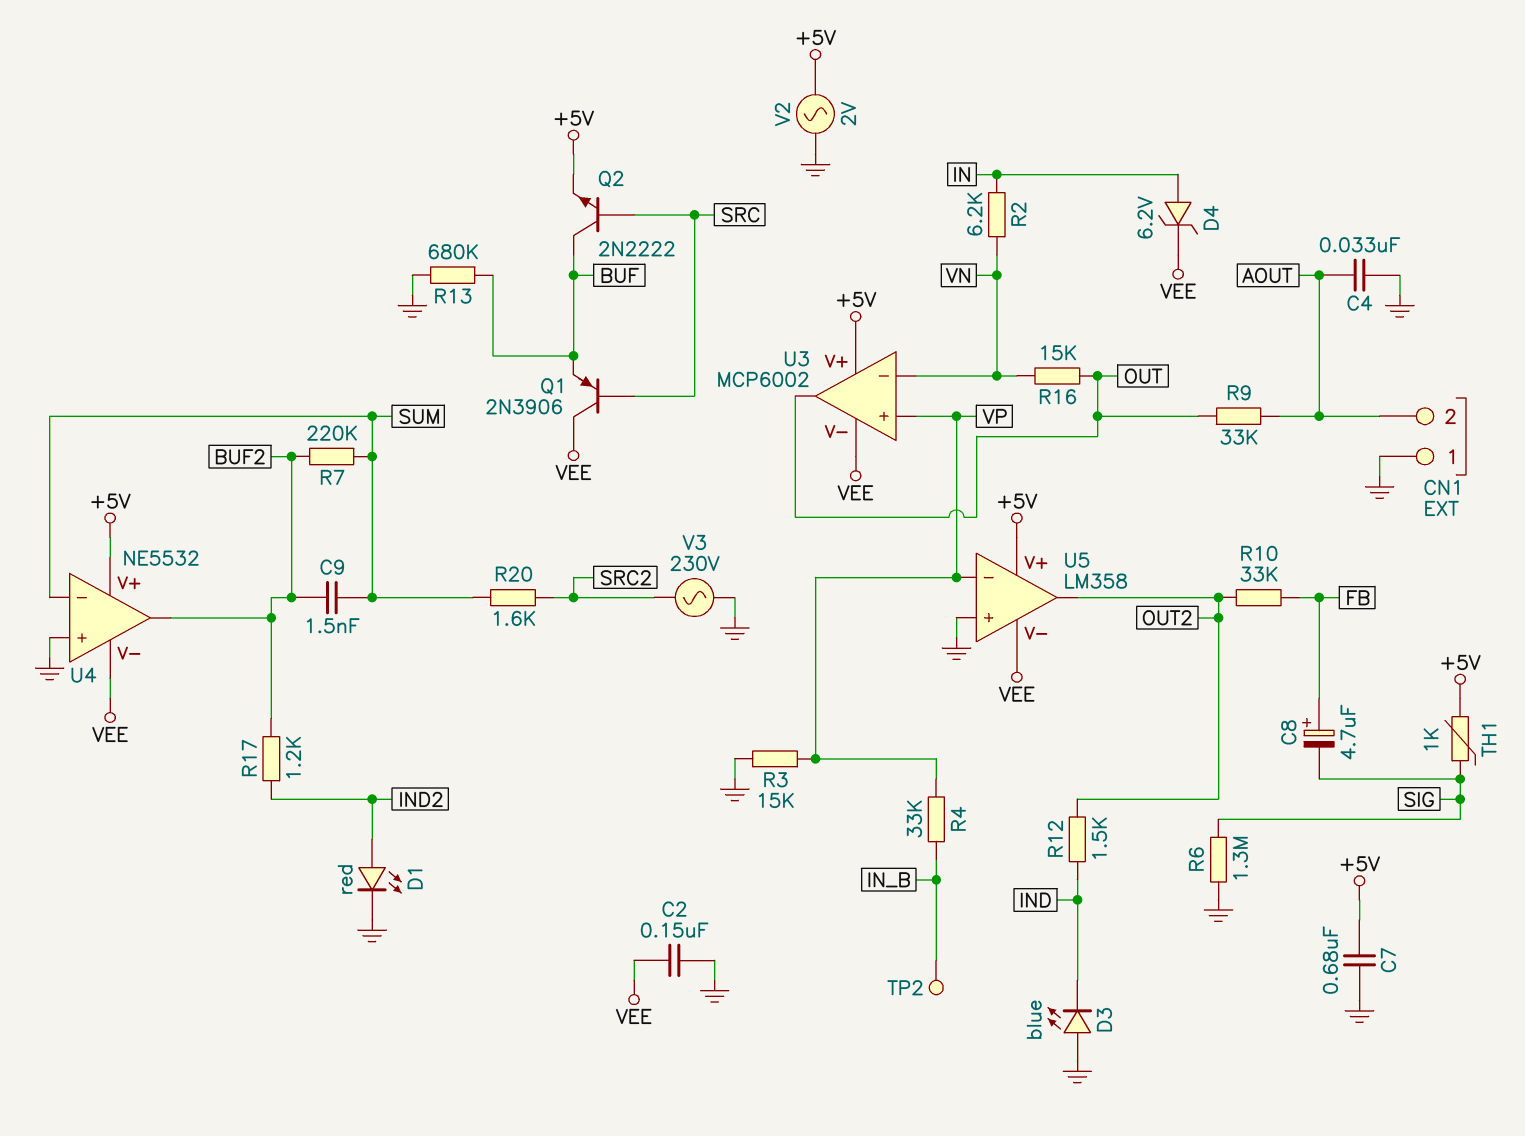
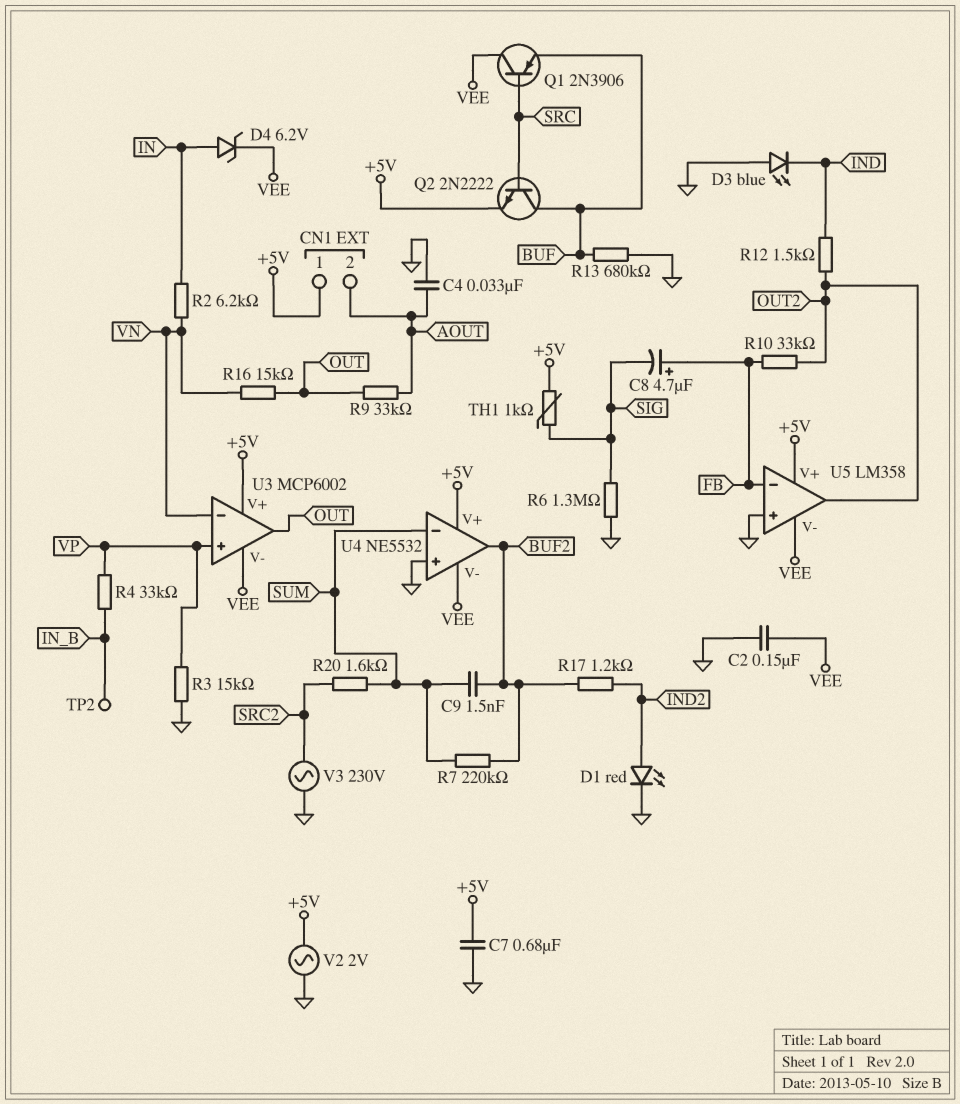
CN1 pin 1: GND -> +5V
U5 pin in-: VP -> FB

